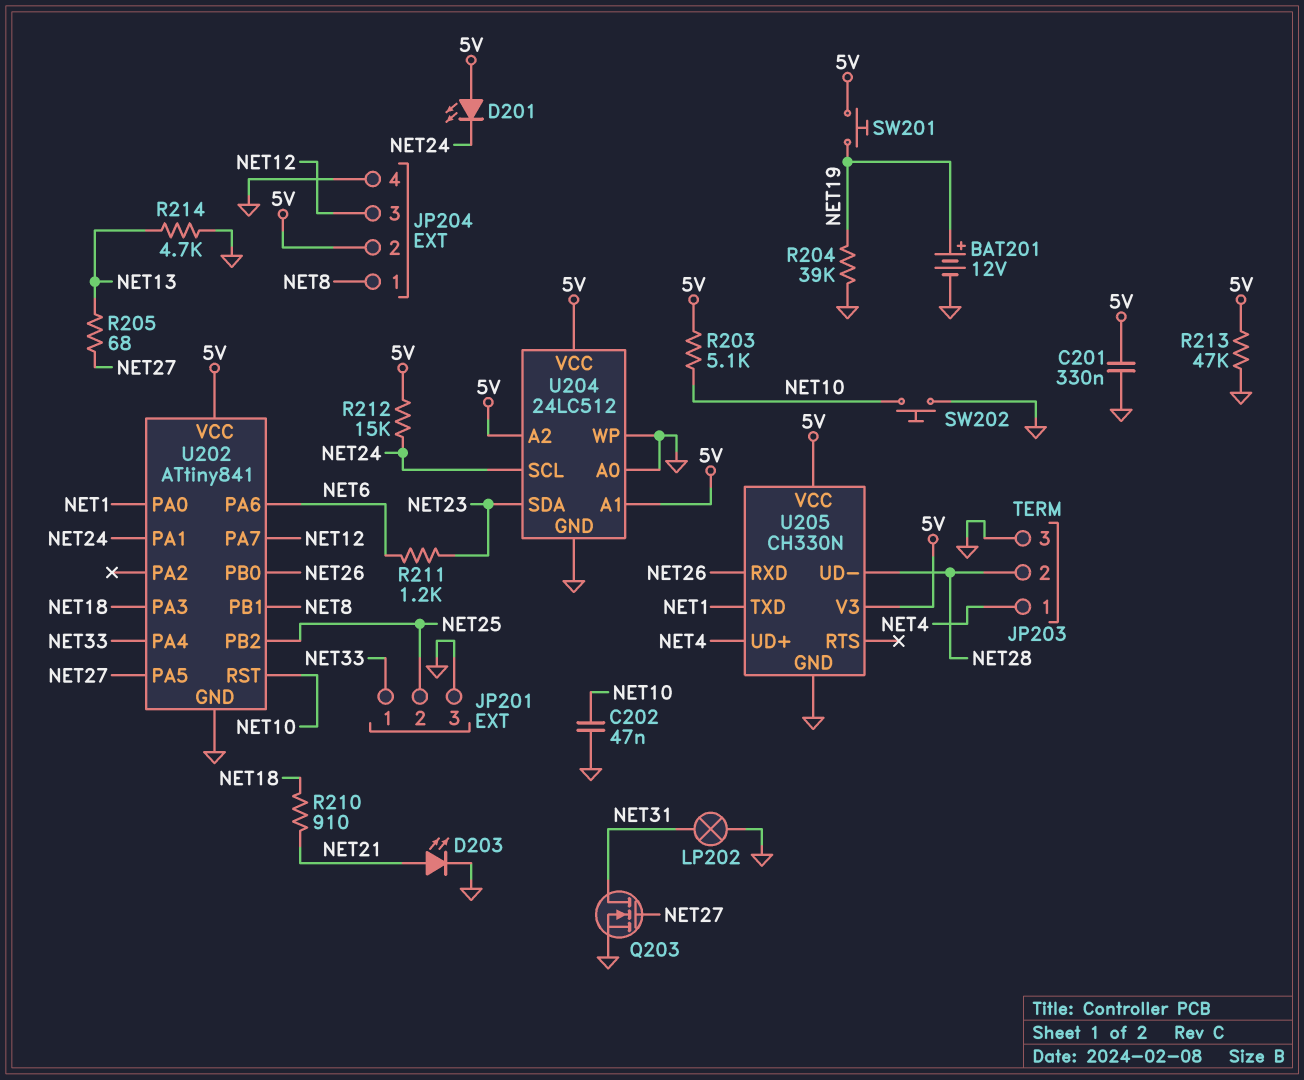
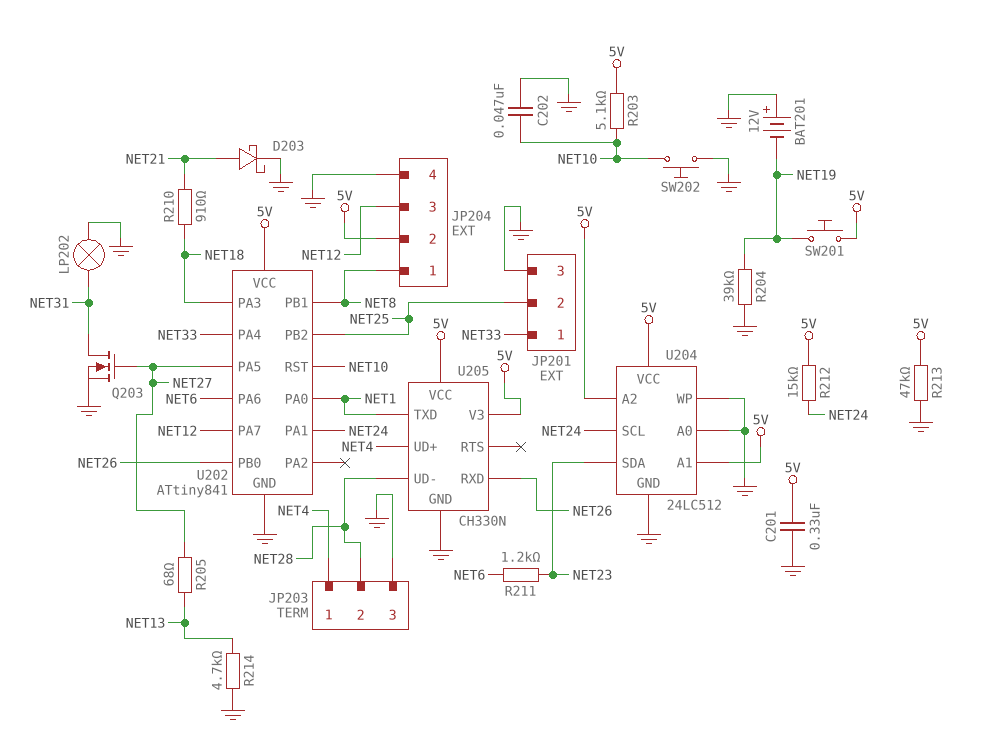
BAT201: 12V (plus NET19, minus GND) -> 12V (plus GND, minus NET19)
D201: LED (A 5V, K NET24) -> none
D203: LED (A NET21, K GND) -> schottky (A NET21, K GND)

